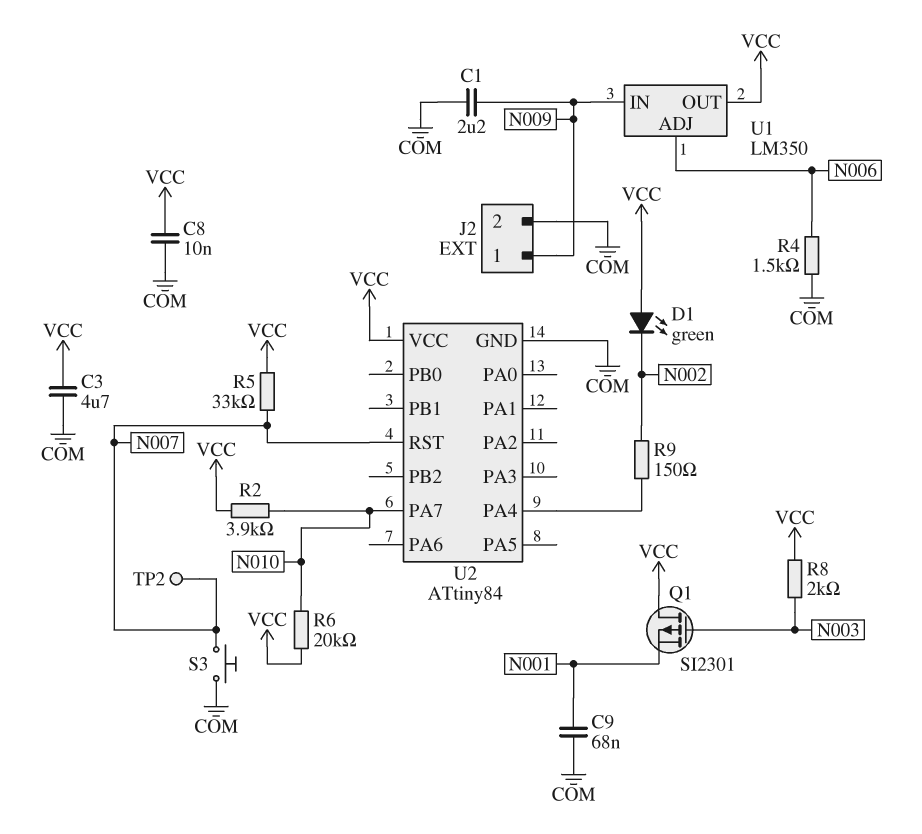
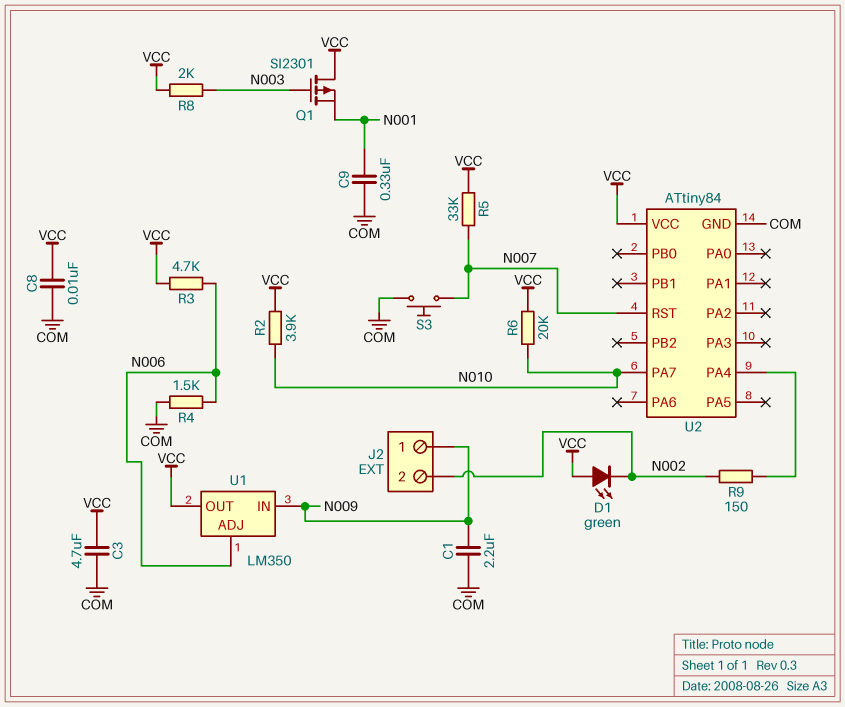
C9: 68nF (COM, N001) -> 330nF (COM, N001)
J2 pin 2: COM -> N002
R3: none -> 4.7k (N006, VCC)
TP2: test point (N007) -> none

